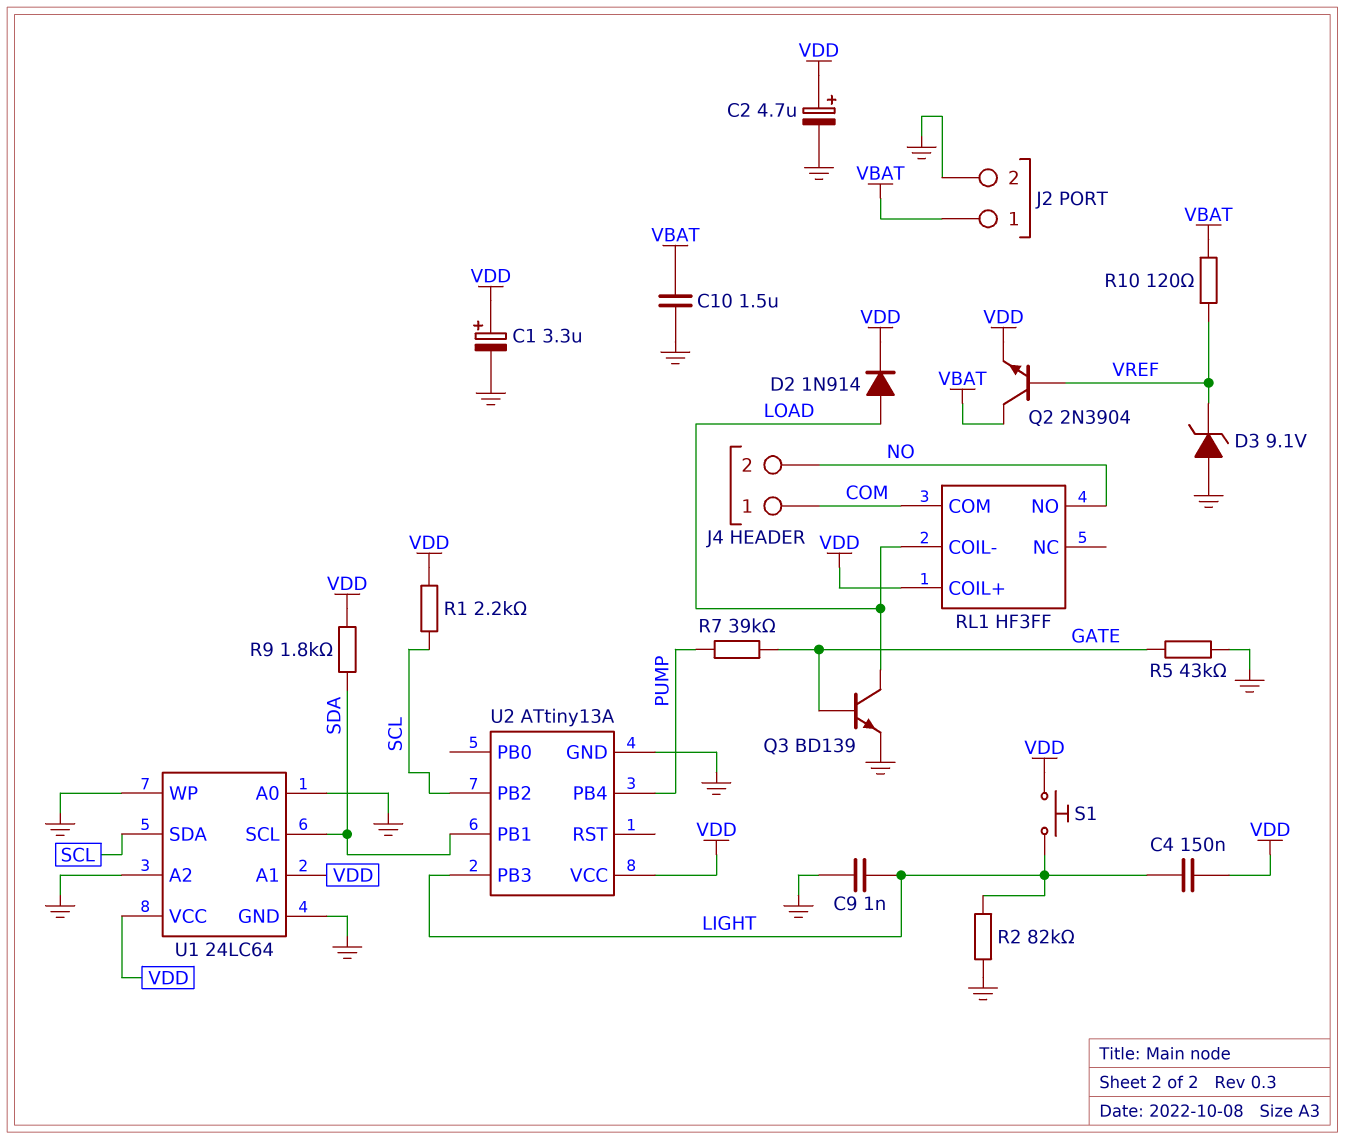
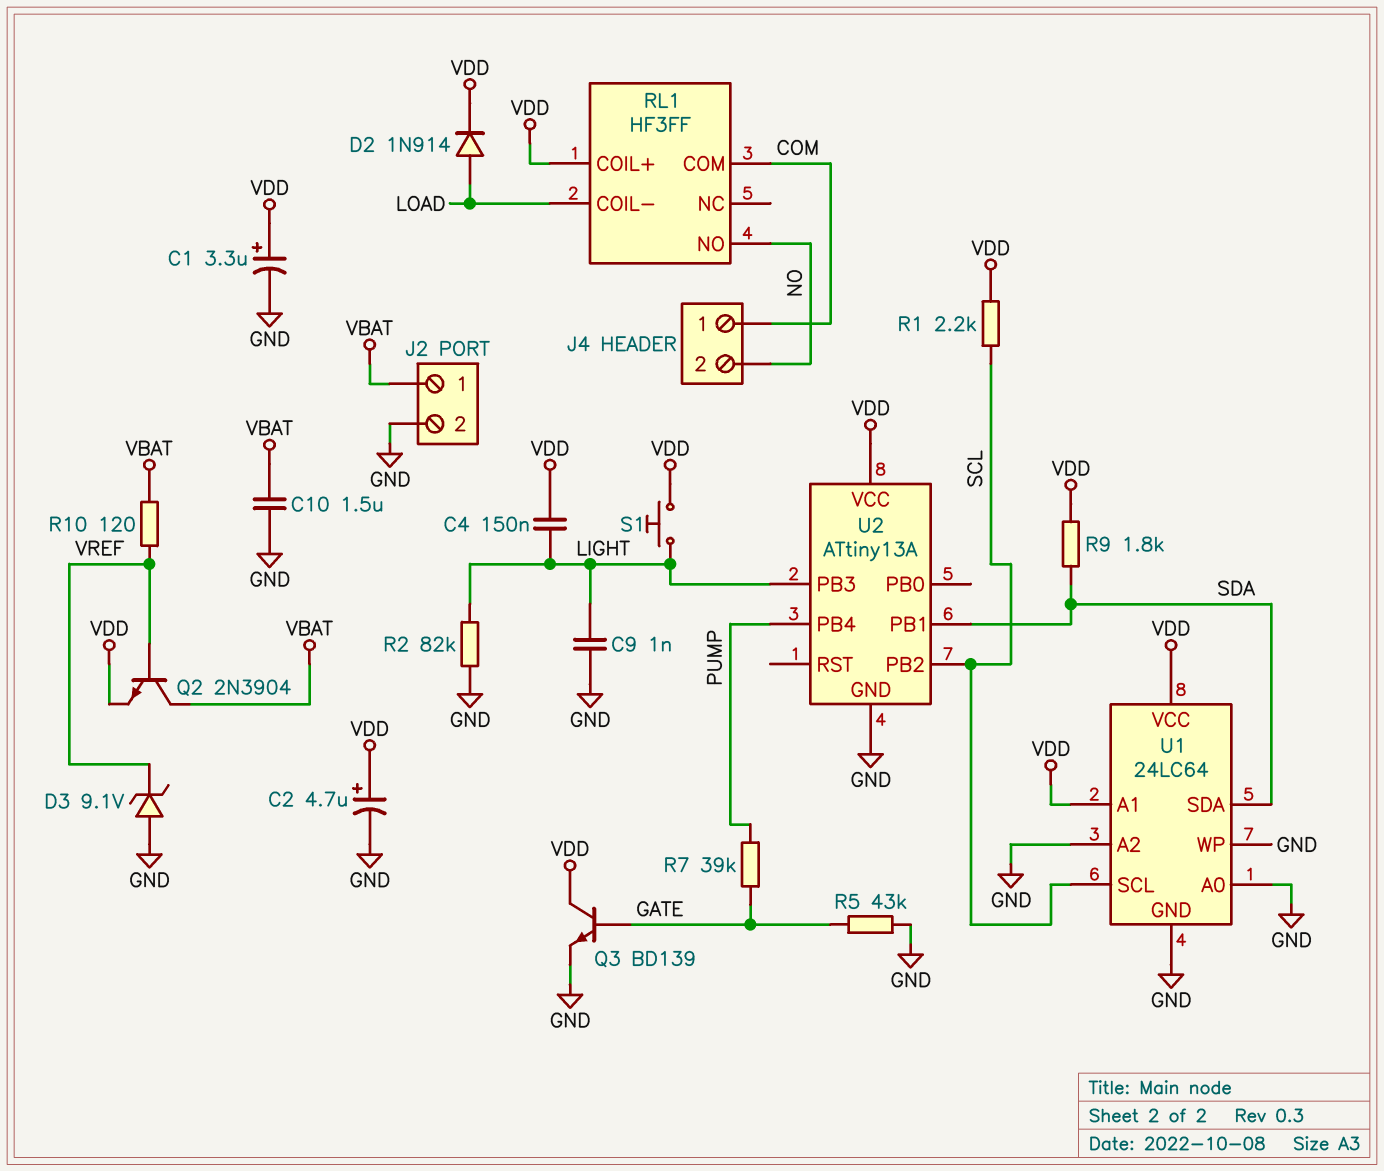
Q3: NPN BD139 (B GATE, C LOAD, E GND) -> NPN BD139 (B GATE, C VDD, E GND)
U1 pin SCL: SDA -> SCL
U1 pin SDA: SCL -> SDA

